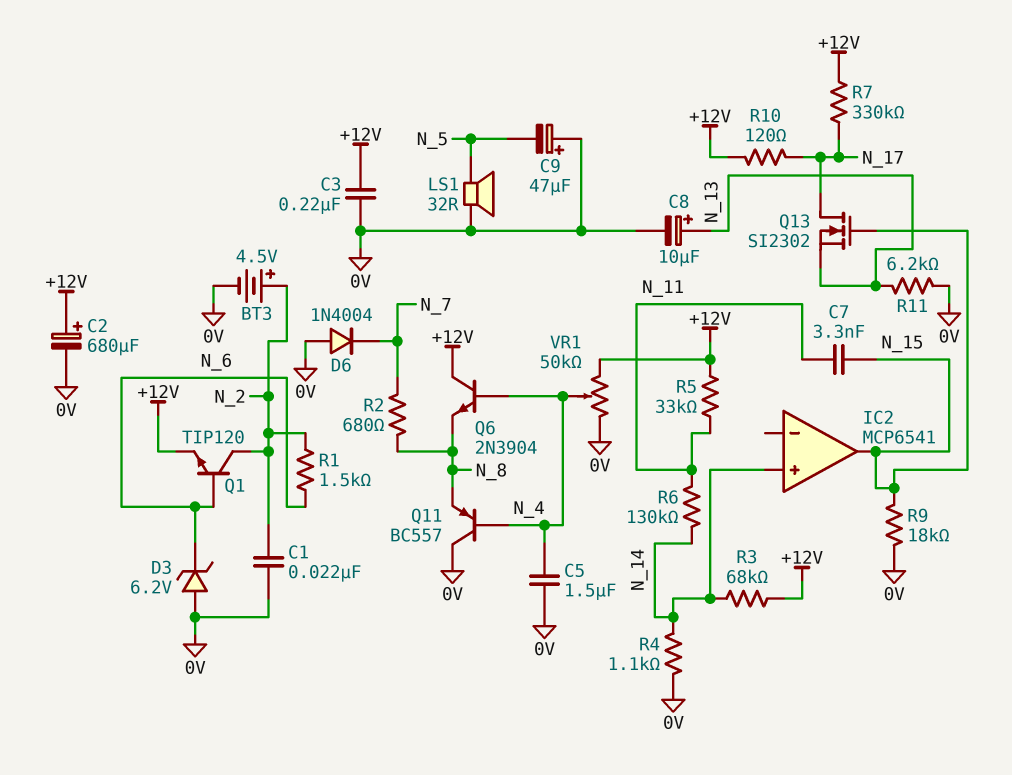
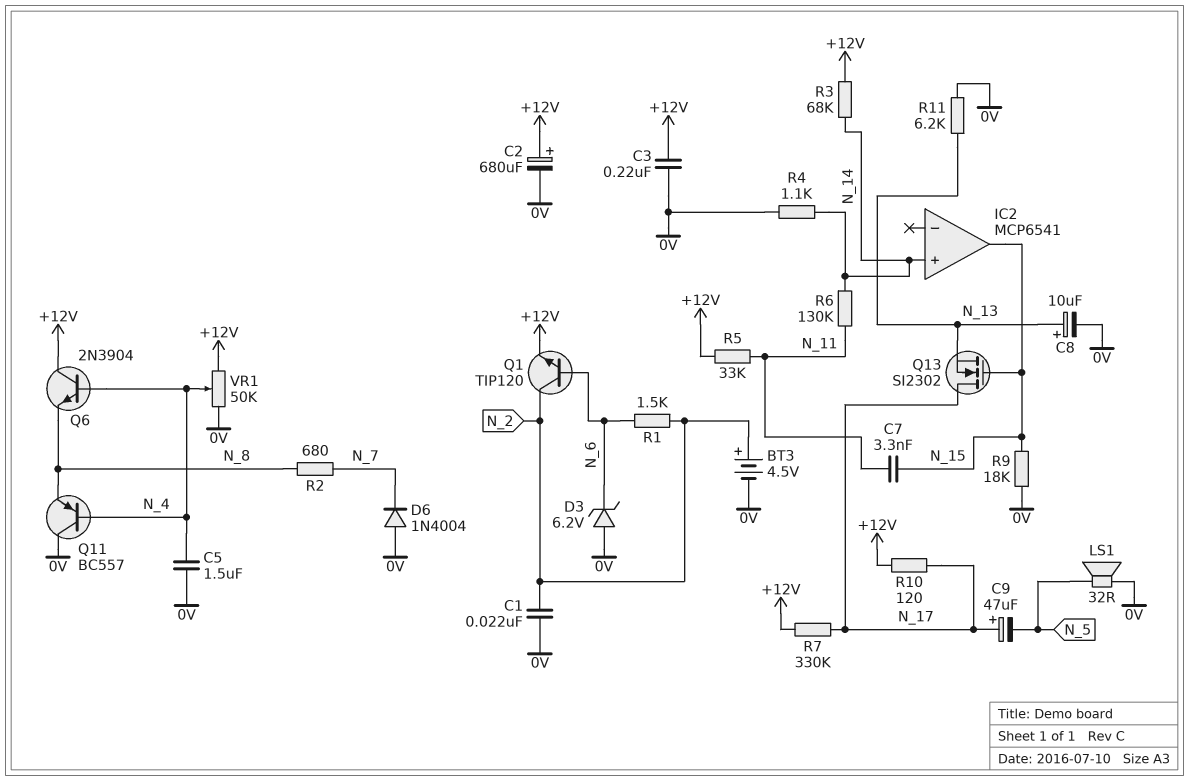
C9: 47uF (plus 0V, minus N_5) -> 47uF (plus N_17, minus N_5)

